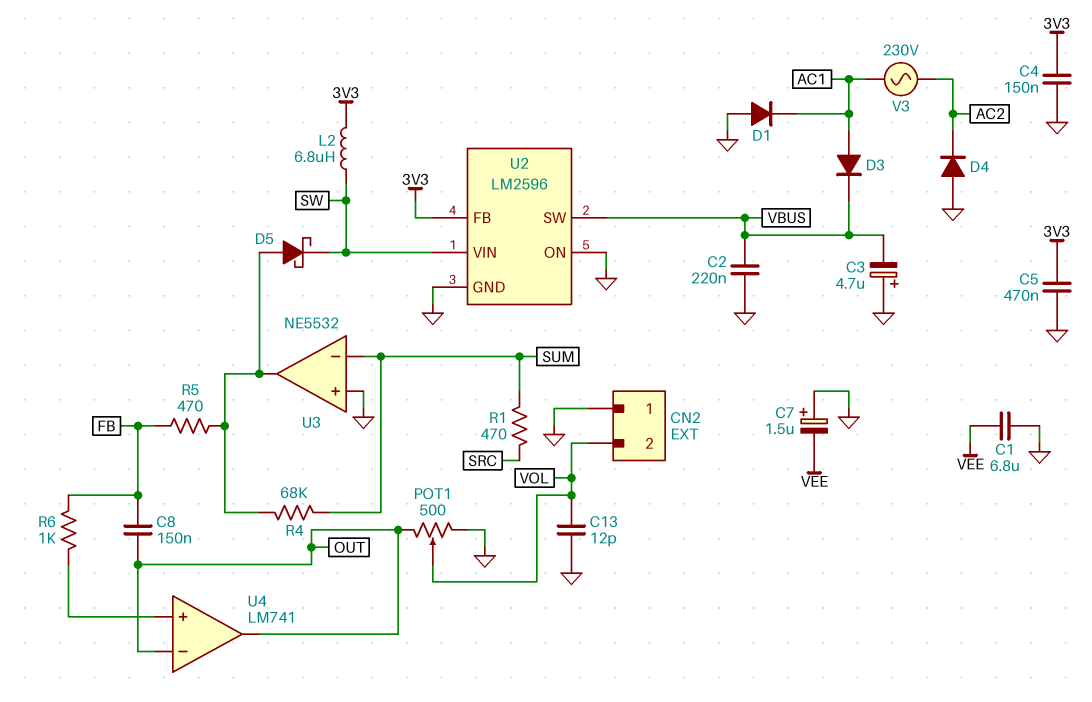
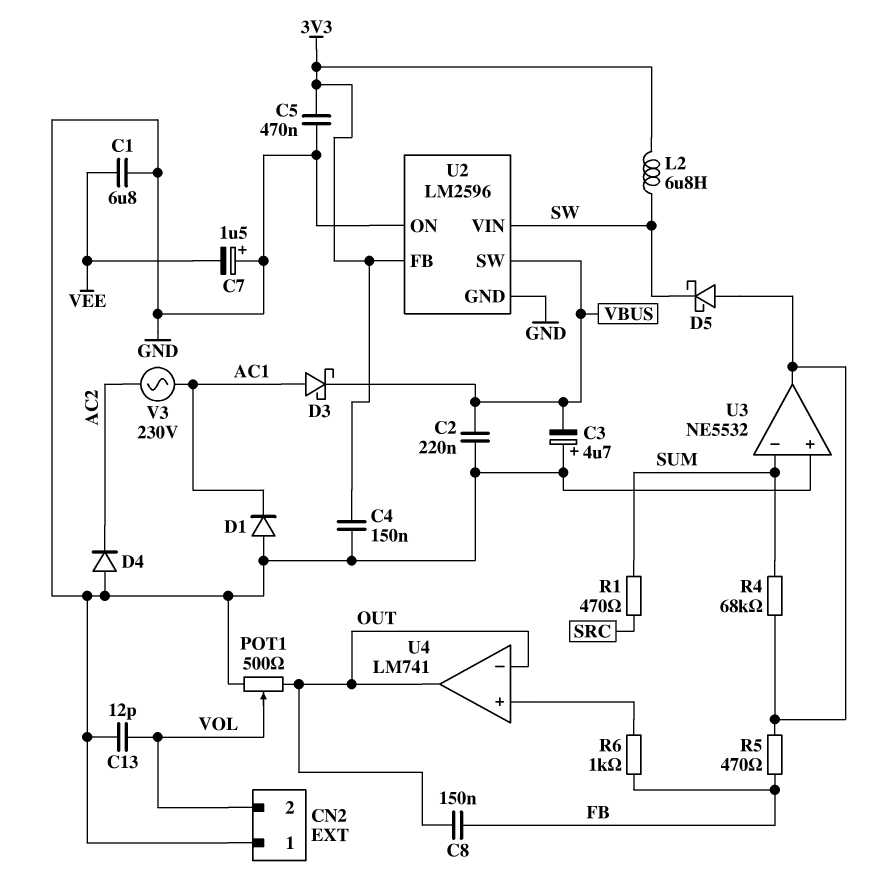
D3: diode (A AC1, K VBUS) -> schottky (A AC1, K VBUS)

